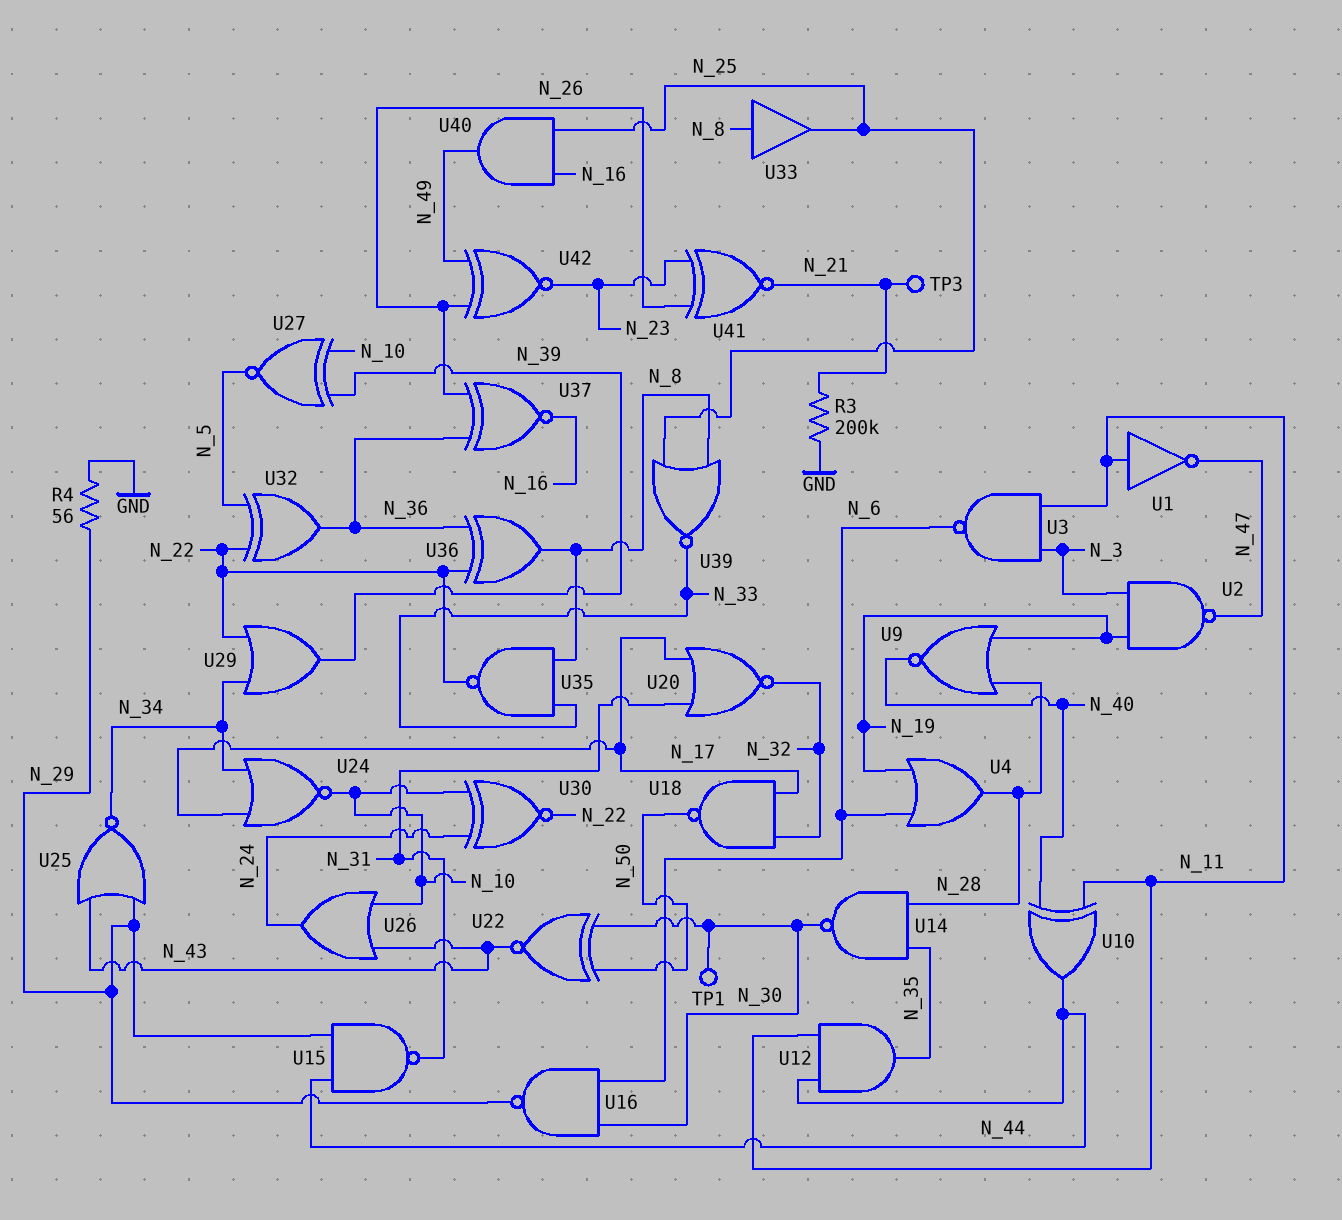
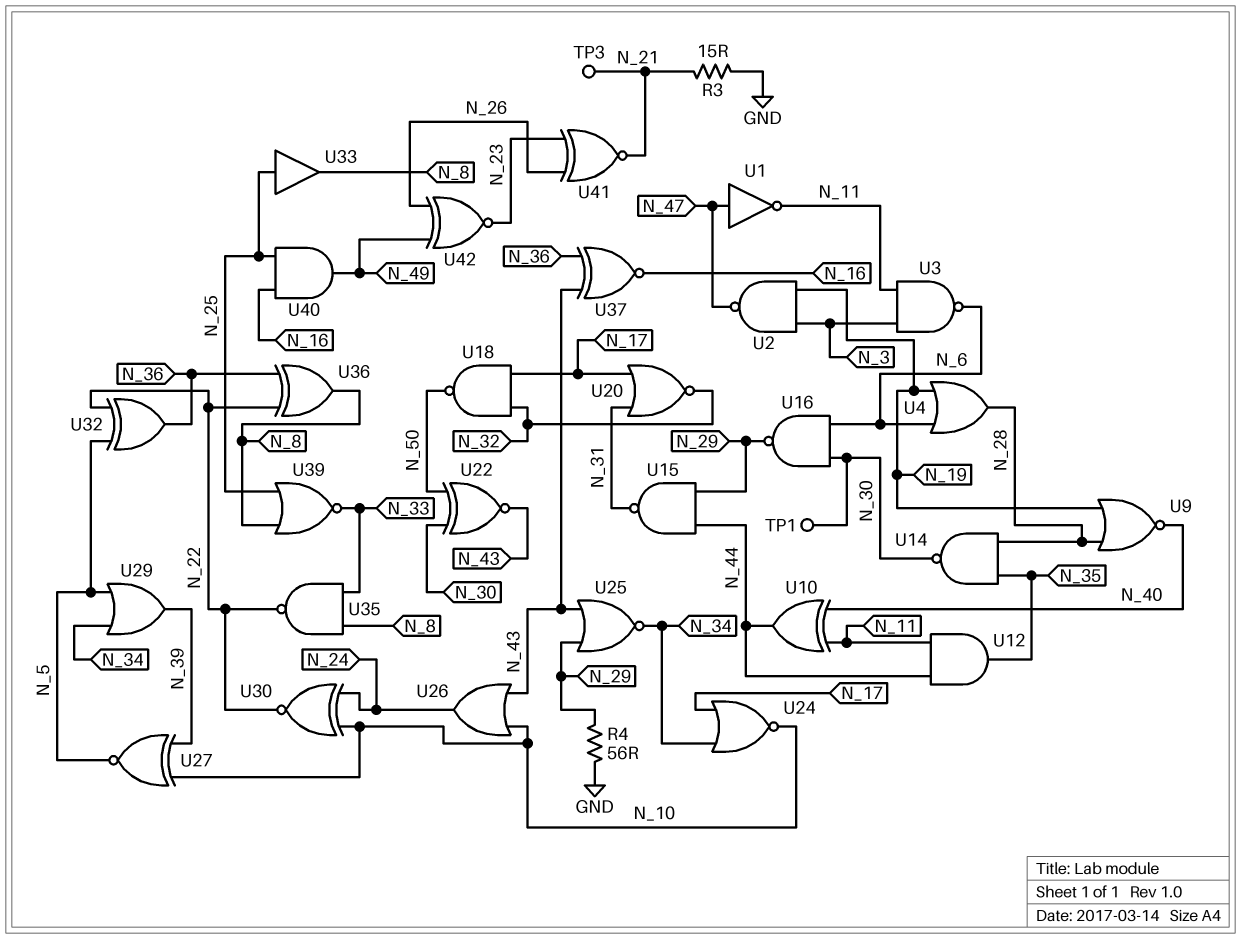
R3: 200k (GND, N_21) -> 15 (GND, N_21)
U1: NOT (in N_11, out N_47) -> NOT (in N_47, out N_11)
U29: OR (in N_22, in N_34, out N_39) -> OR (in N_5, in N_34, out N_39)
U33: buffer (in N_8, out N_25) -> buffer (in N_25, out N_8)
U37: XNOR (in N_26, in N_36, out N_16) -> XNOR (in N_36, in N_43, out N_16)

